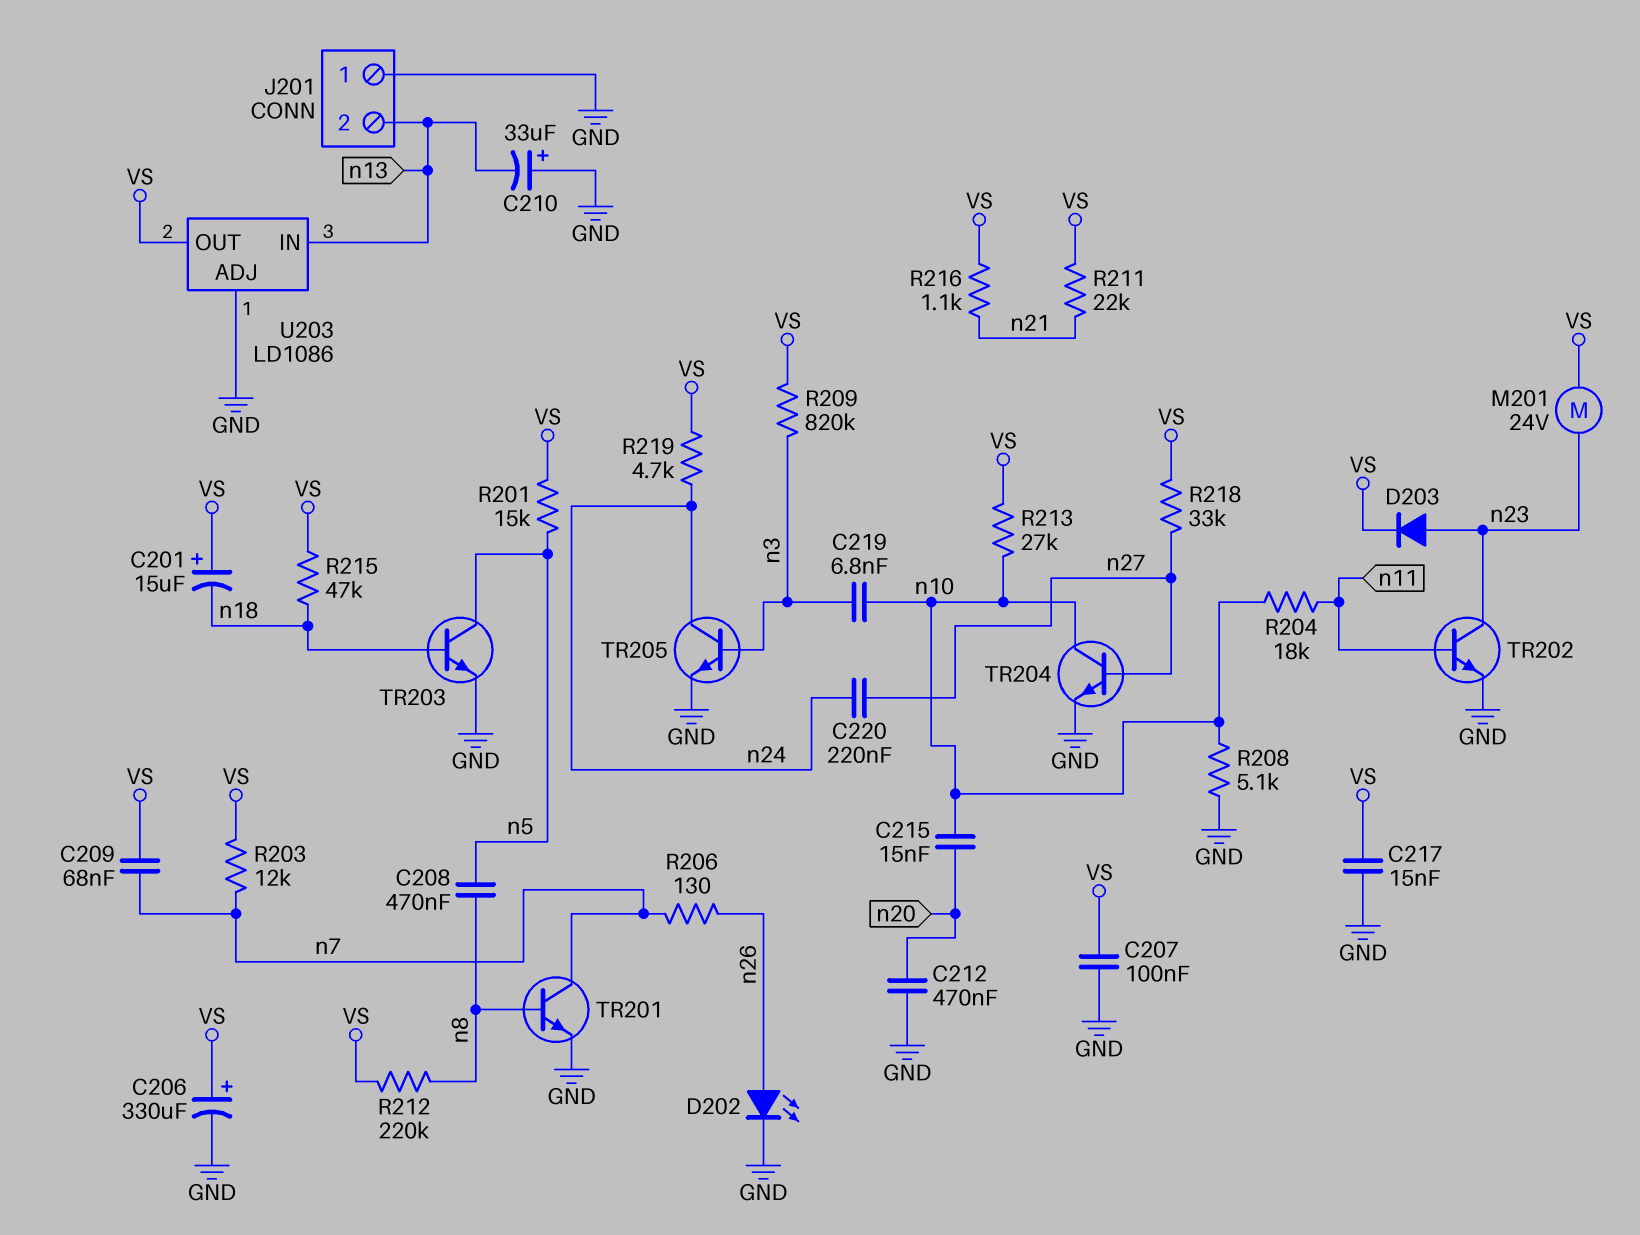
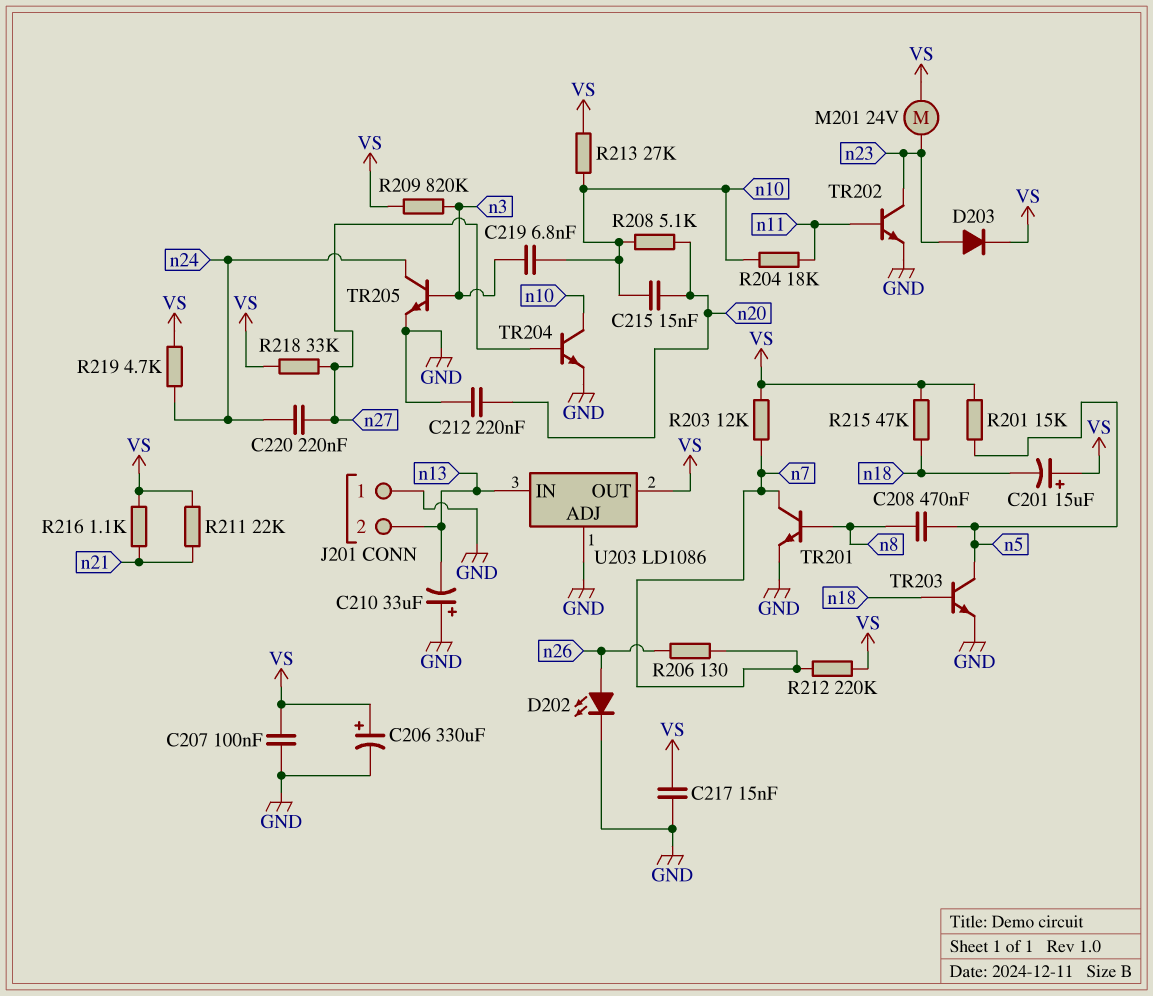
C209: 68nF (VS, n7) -> none
C212: 470nF (GND, n20) -> 220nF (GND, n20)
R208: 5.1k (GND, n10) -> 5.1k (n10, n20)
R212: 220k (VS, n8) -> 220k (VS, n7)

